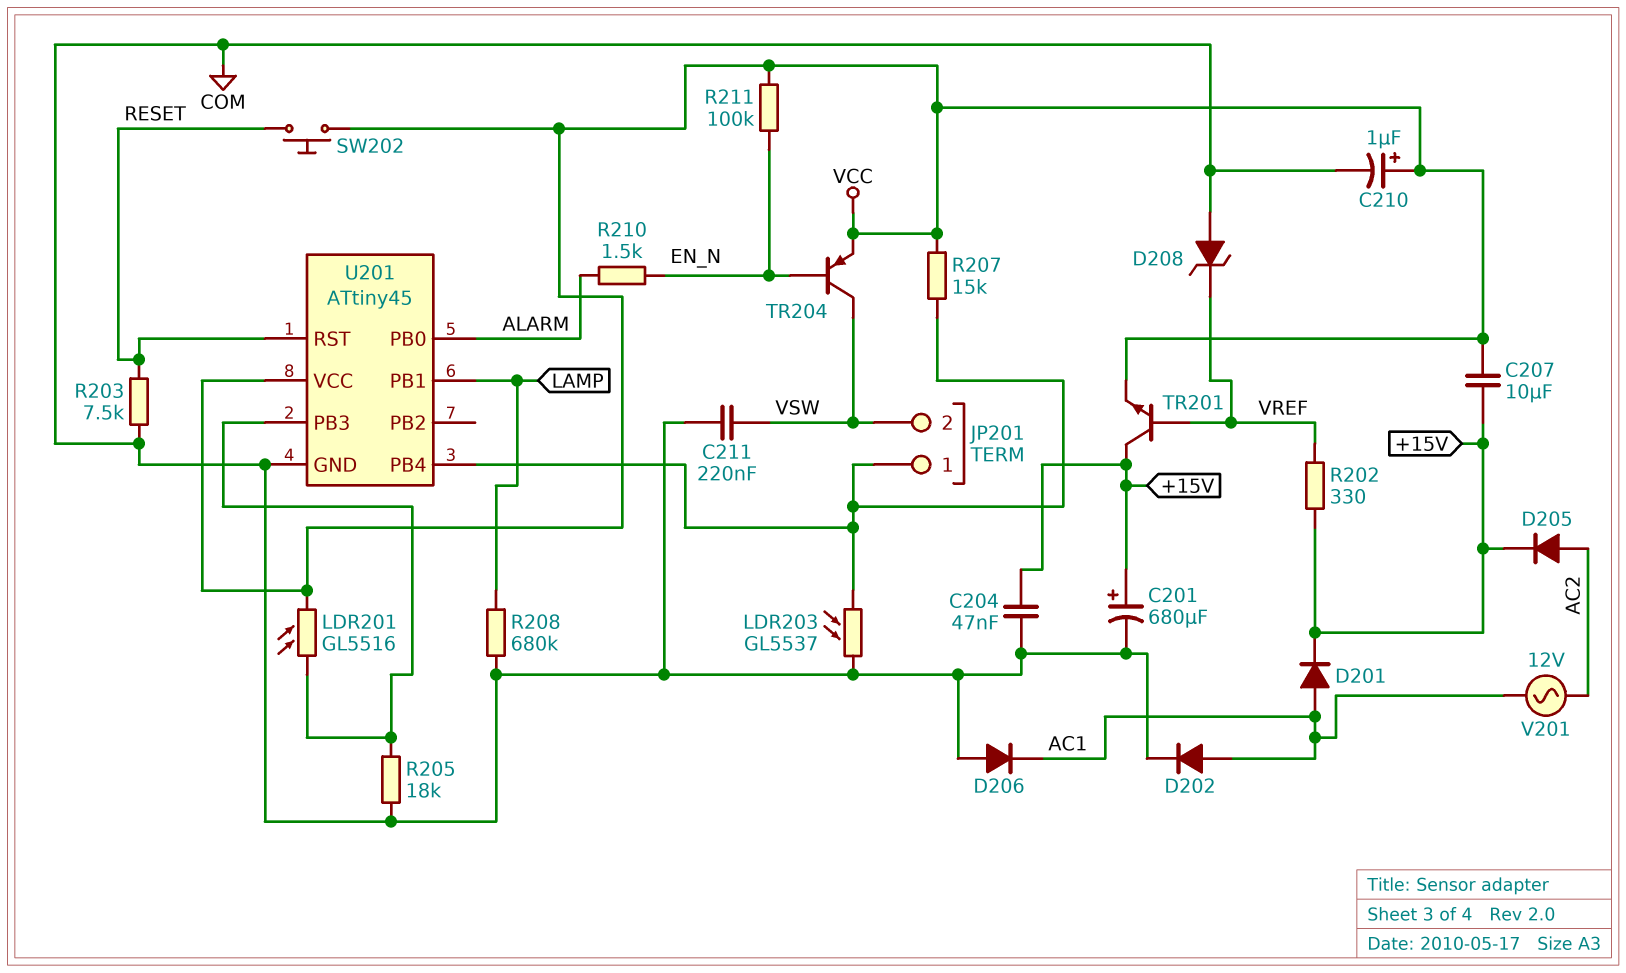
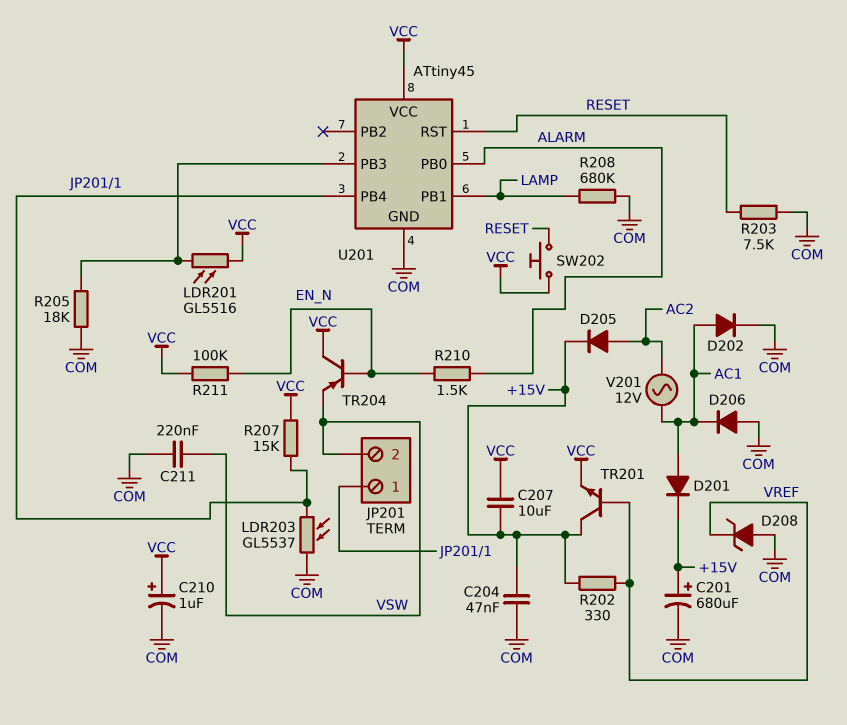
TR204: PNP (B EN_N, C VSW, E VCC) -> PNP (B EN_N, C VCC, E VSW)

